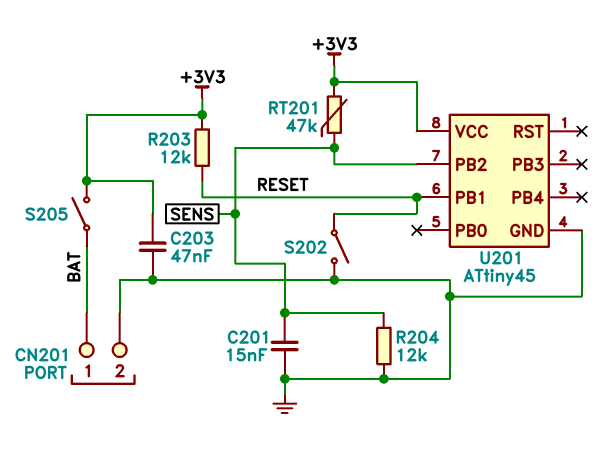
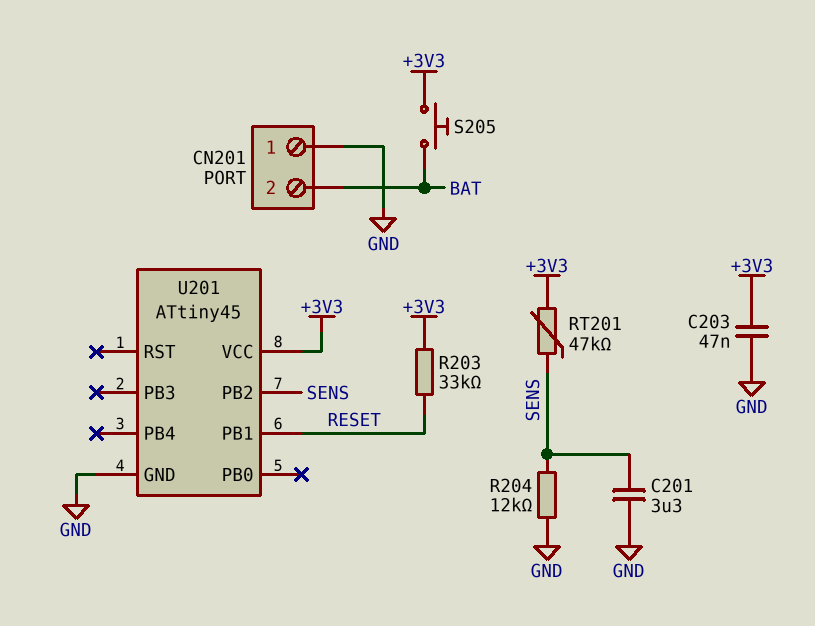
C201: 15nF (GND, SENS) -> 3.3uF (GND, SENS)
CN201 pin 1: BAT -> GND
CN201 pin 2: GND -> BAT
R203: 12k (+3V3, RESET) -> 33k (+3V3, RESET)
S202: switch (GND, RESET) -> none
S205: switch (+3V3, BAT) -> button (+3V3, BAT)

